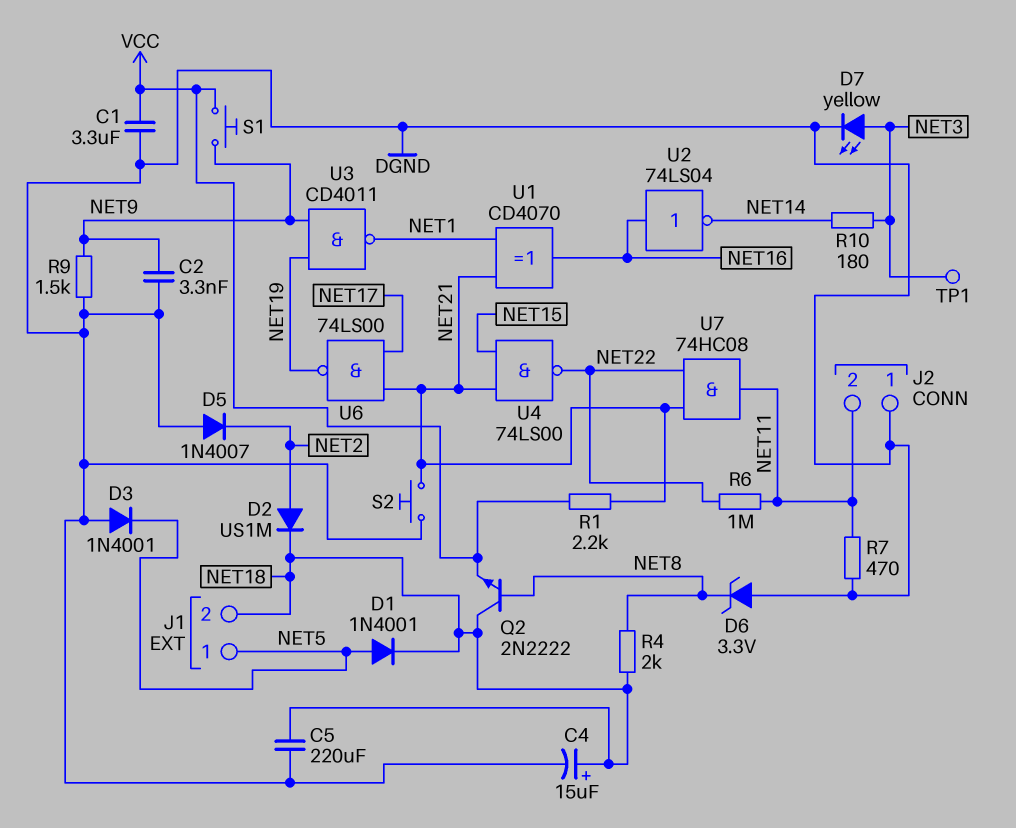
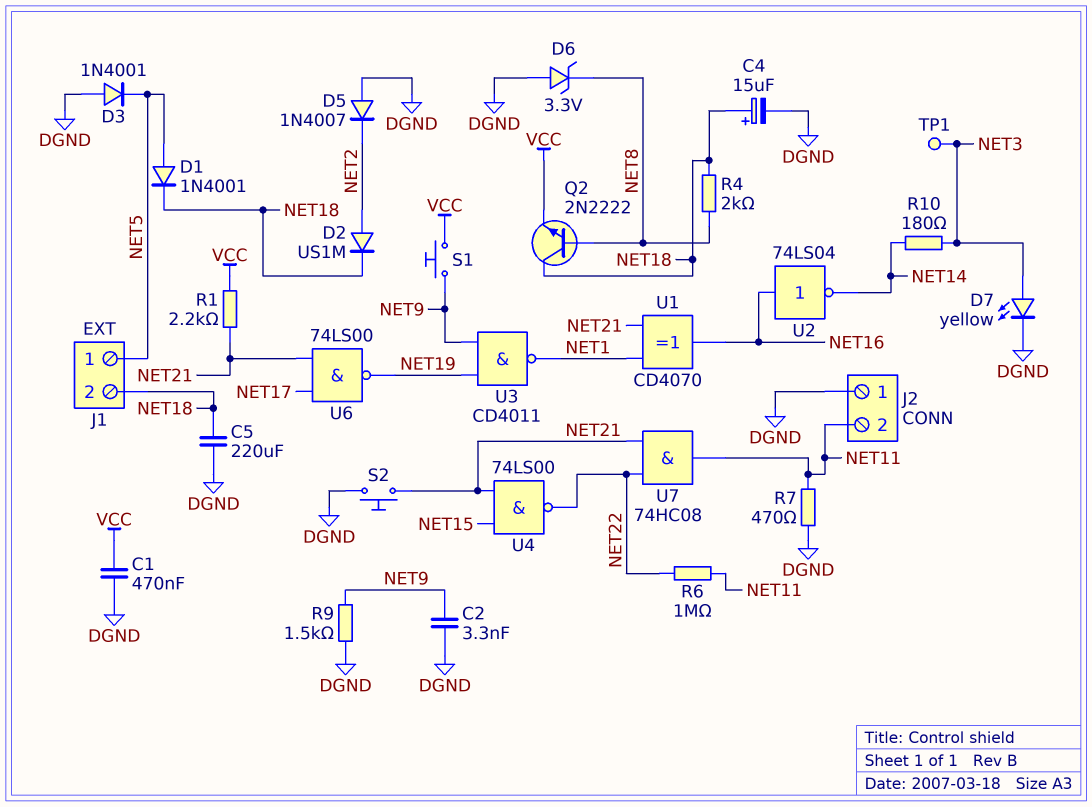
C1: 3.3uF (DGND, VCC) -> 470nF (DGND, VCC)

